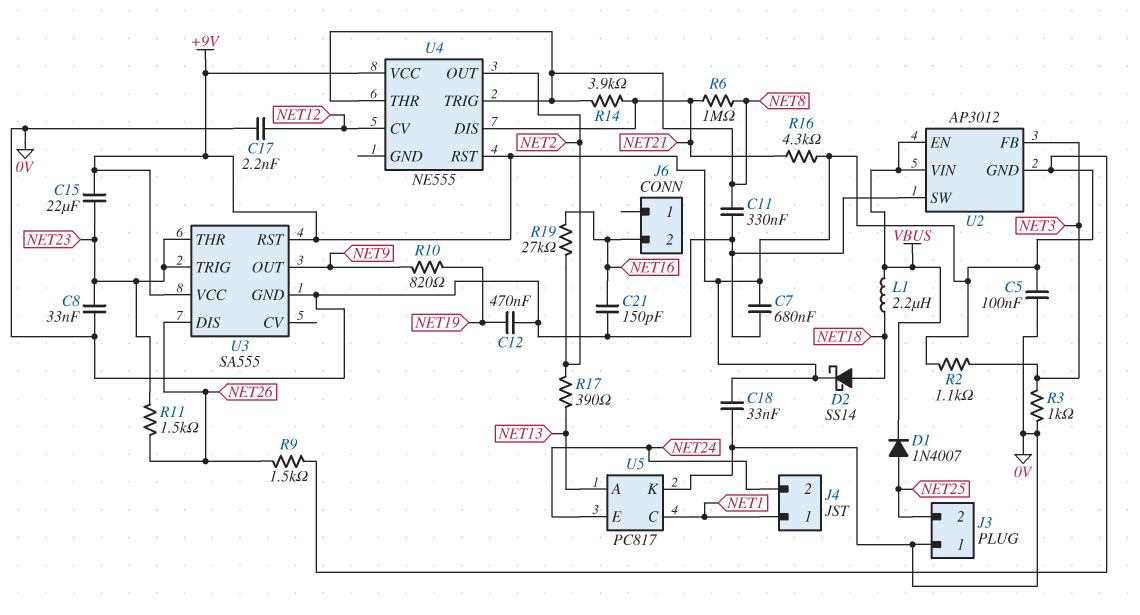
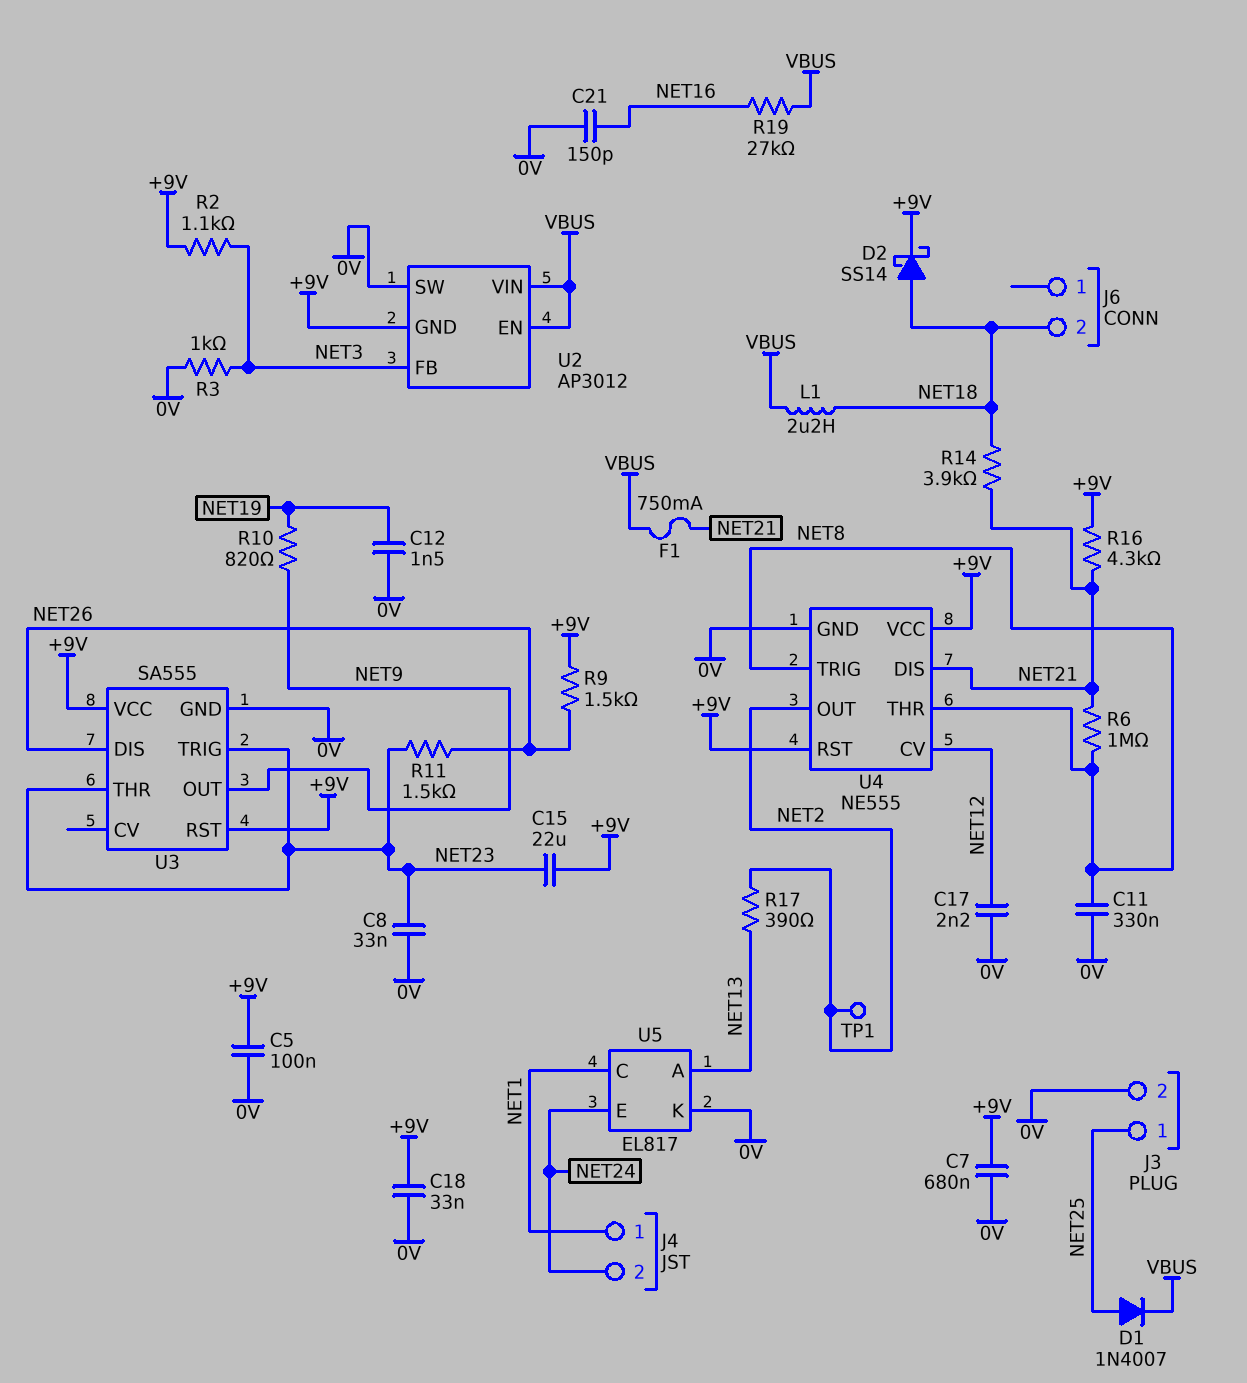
C12: 470nF (0V, NET19) -> 1.5nF (0V, NET19)
F1: none -> 750mA (NET21, VBUS)
J3 pin 1: 0V -> NET25
J3 pin 2: NET25 -> 0V
J6 pin 2: NET16 -> NET18
R14: 3.9k (NET8, NET21) -> 3.9k (NET18, NET21)
R19: 27k (NET2, NET16) -> 27k (NET16, VBUS)
TP1: none -> test point (NET2)
U4 pin GND: none -> 0V
U5: PC817 -> EL817

